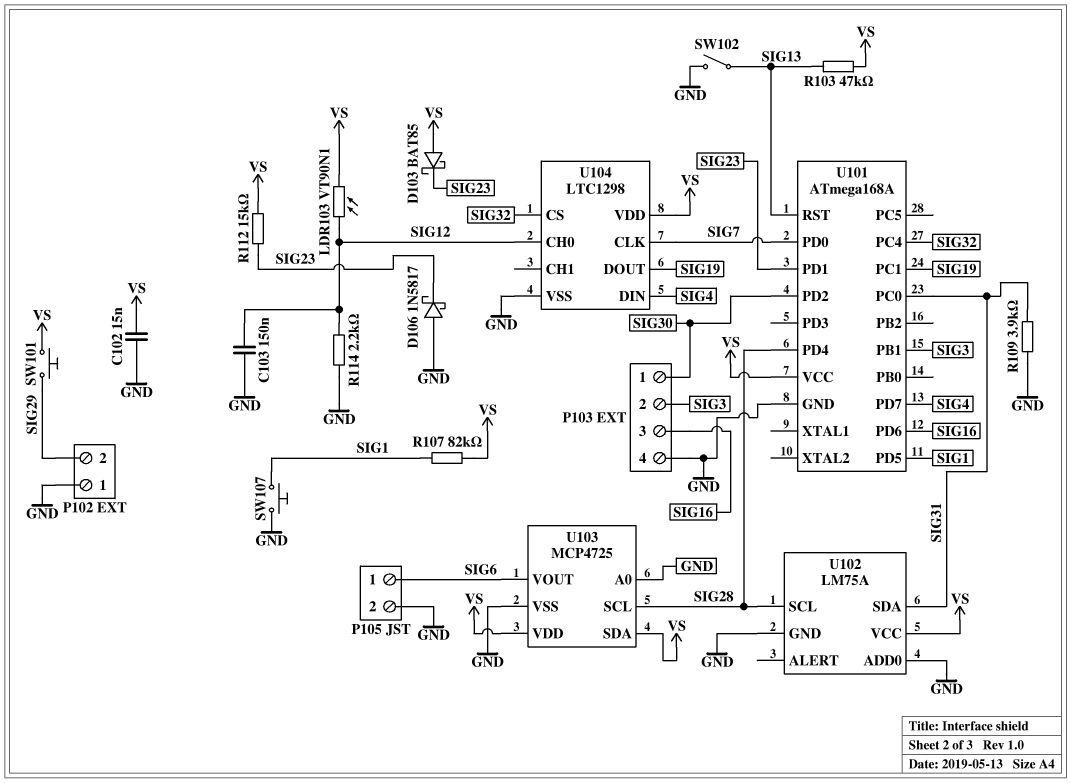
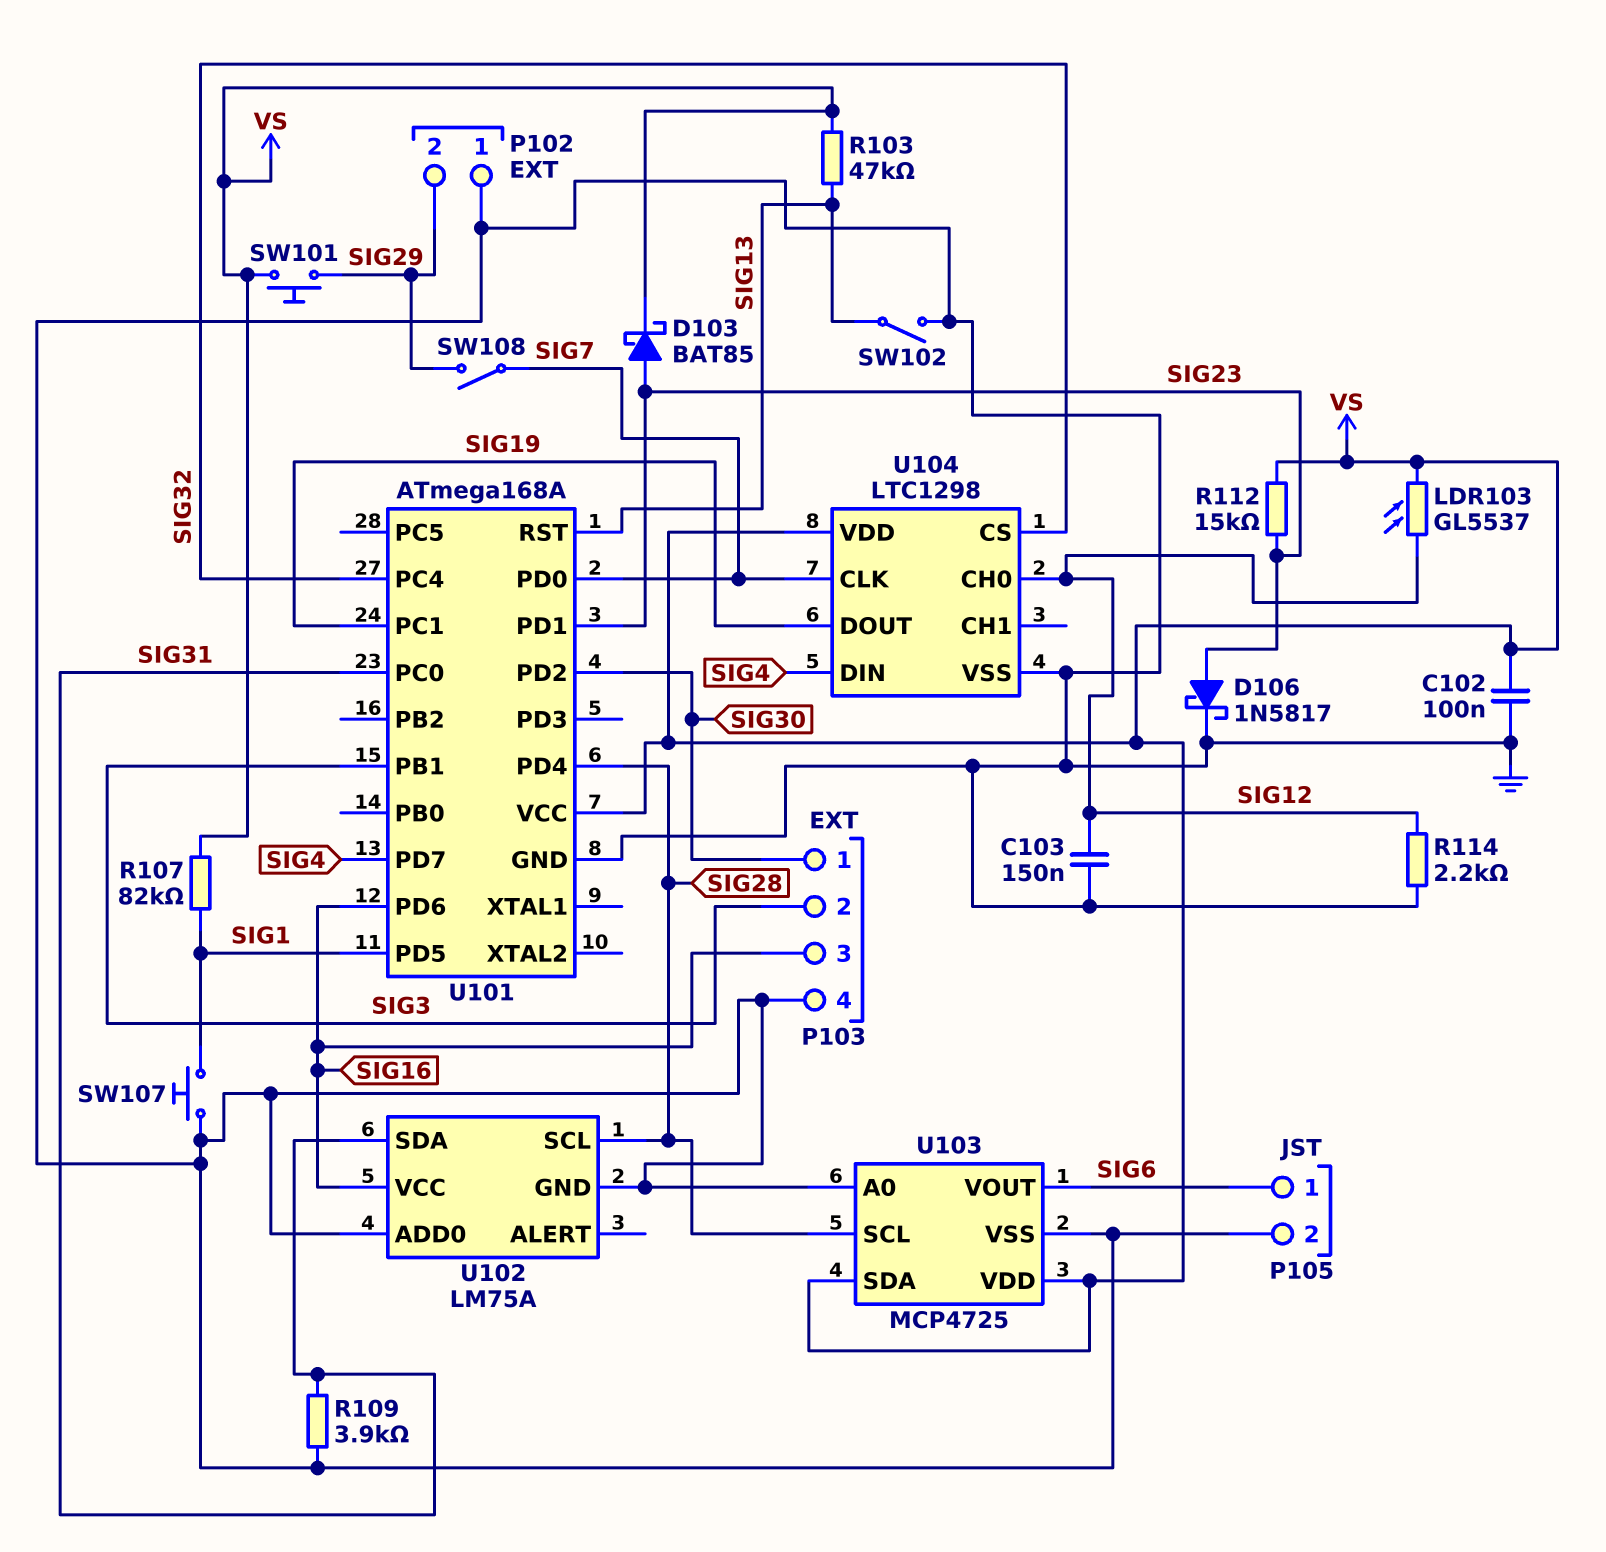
C102: 15nF (GND, VS) -> 100nF (GND, VS)
D103: schottky BAT85 (A VS, K SIG23) -> schottky BAT85 (A SIG23, K VS)
D106: schottky 1N5817 (A GND, K SIG23) -> schottky 1N5817 (A SIG23, K GND)
LDR103: VT90N1 (SIG12, VS) -> GL5537 (SIG12, VS)
SW108: none -> switch (SIG7, SIG29)
U102 pin VCC: VS -> SIG16

